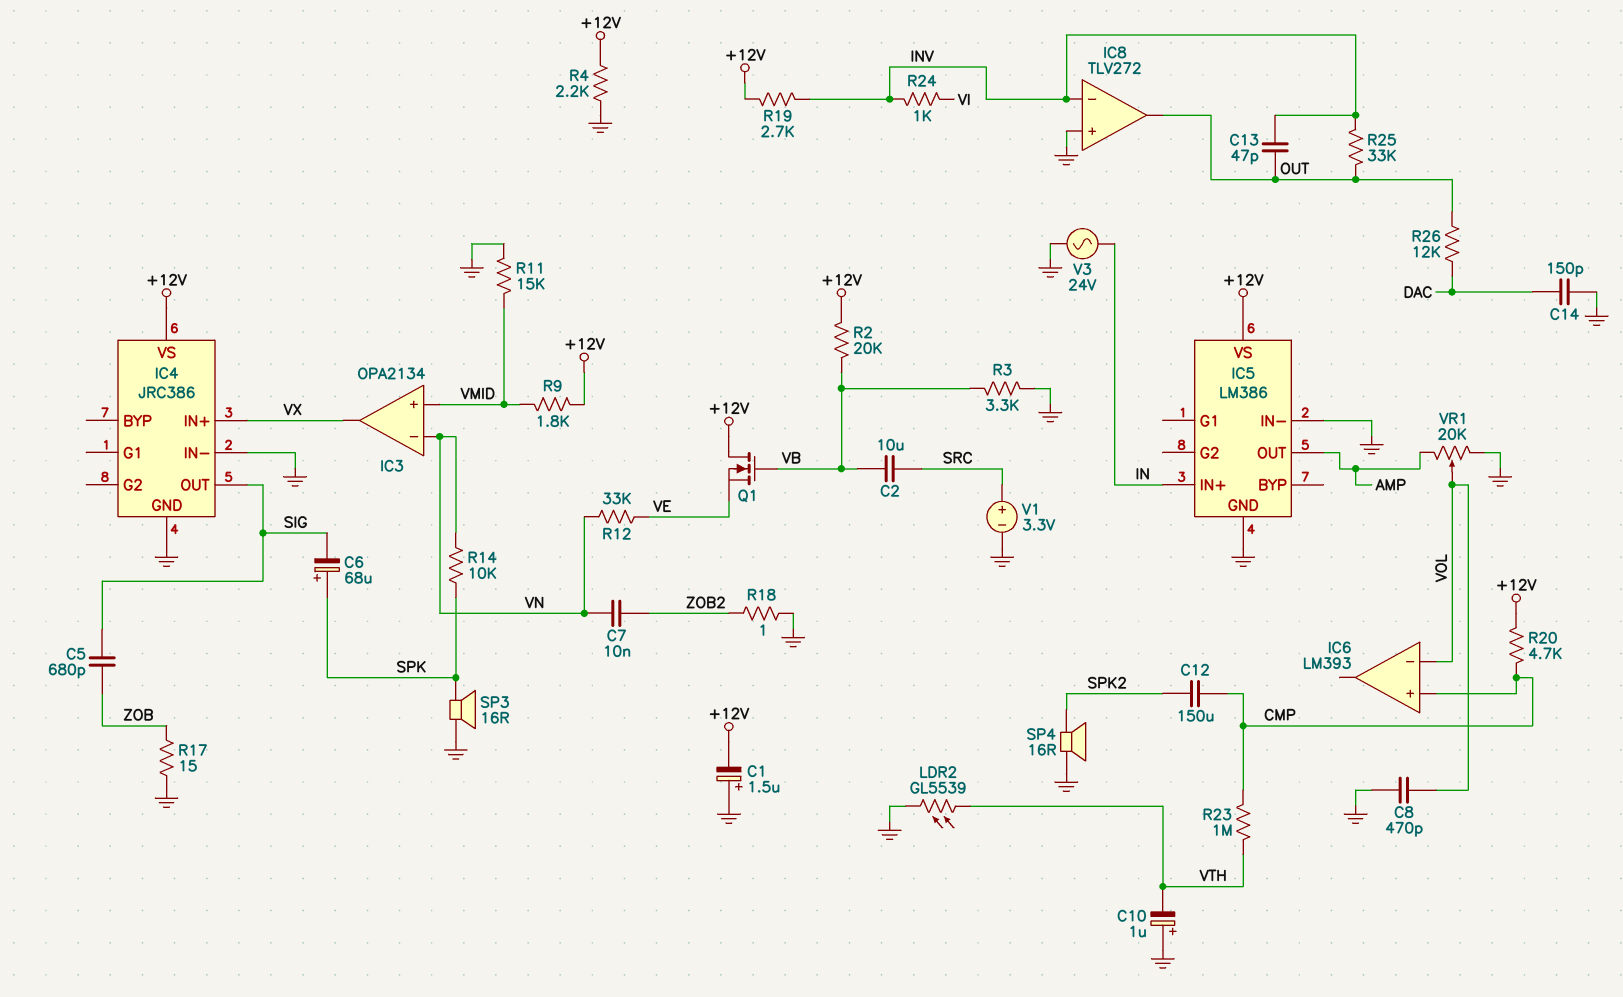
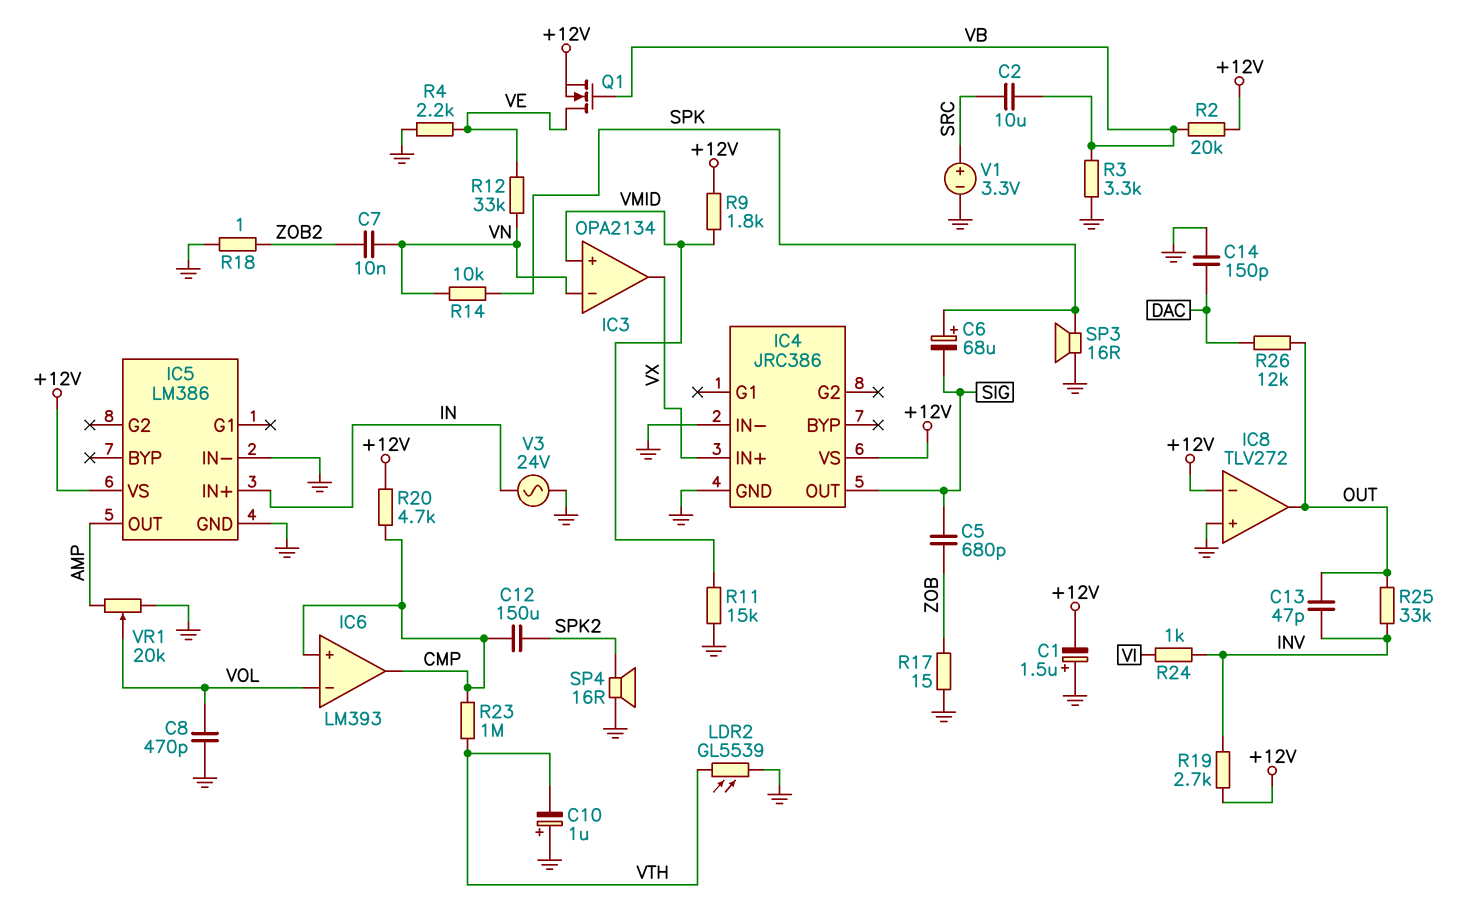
IC6 pin out: none -> CMP
IC8 pin in-: INV -> +12V
Q1: NMOS (G VB, D +12V, S VE) -> NMOS (G VB, D VE, S +12V)
R4: 2.2k (+12V, GND) -> 2.2k (GND, VE)

